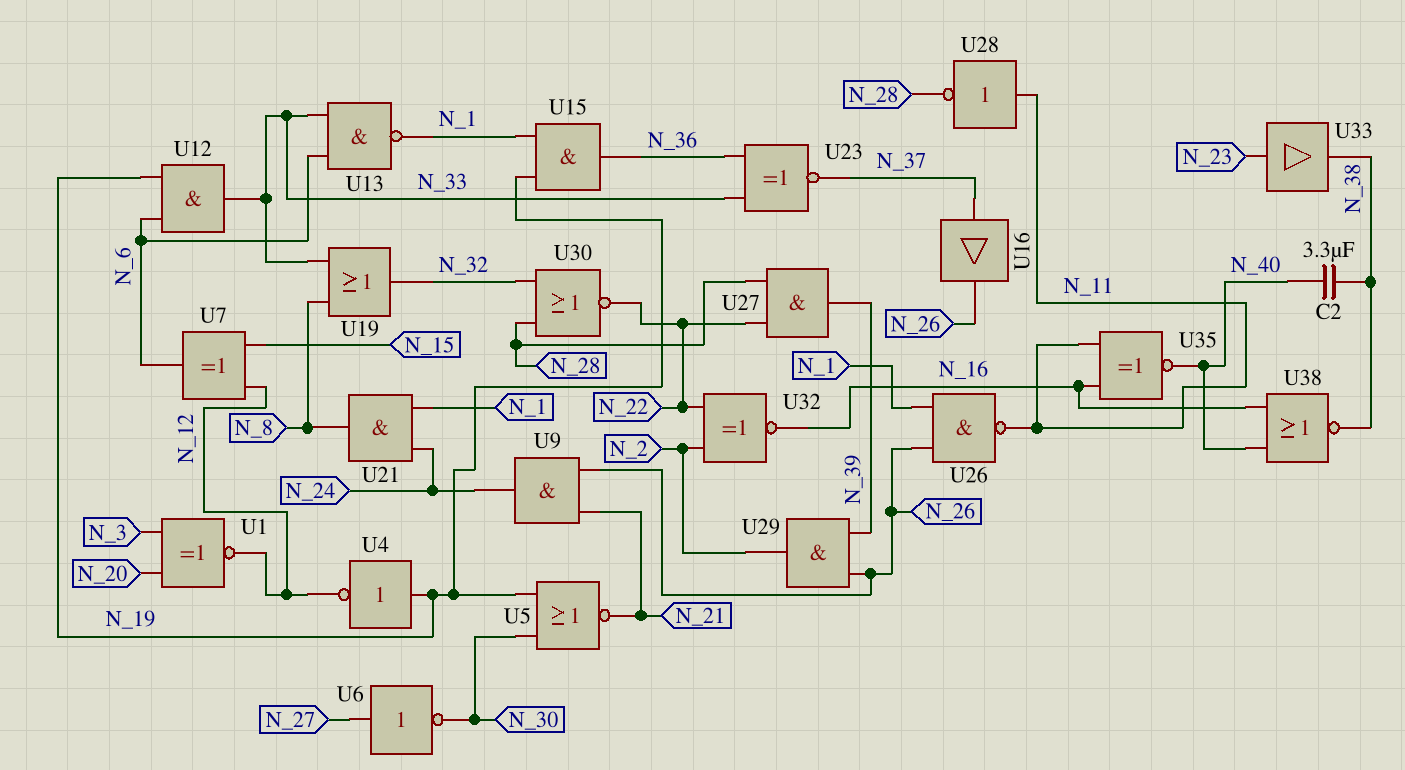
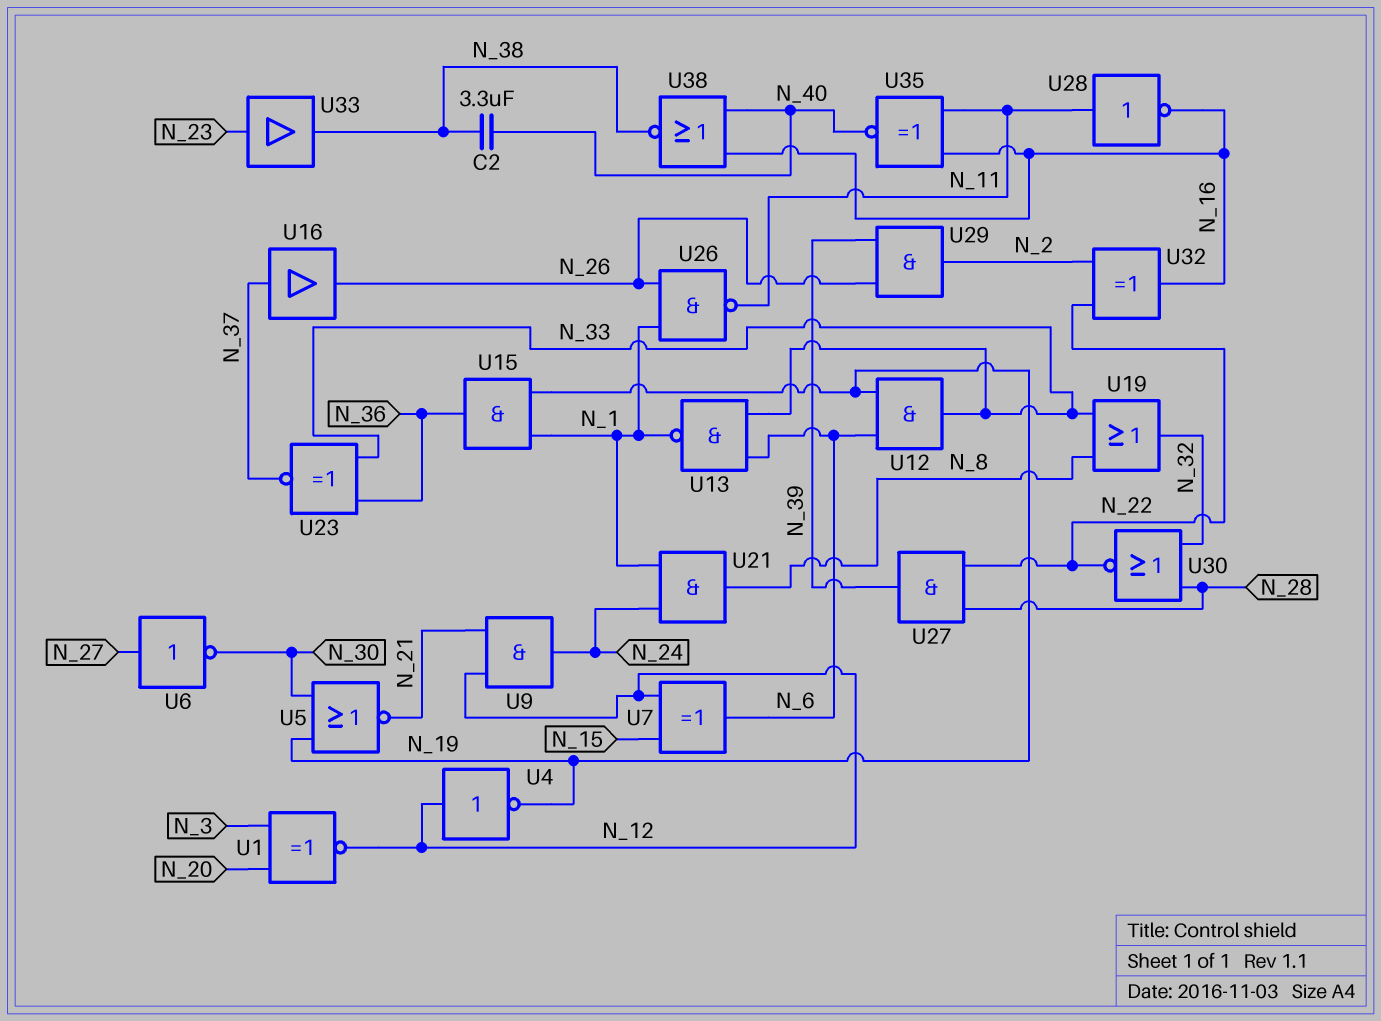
U4: NOT (in N_19, out N_12) -> NOT (in N_12, out N_19)
U9: AND (in N_21, in N_26, out N_24) -> AND (in N_12, in N_21, out N_24)
U28: NOT (in N_11, out N_28) -> NOT (in N_11, out N_16)
U32: XNOR (in N_2, in N_22, out N_16) -> XOR (in N_2, in N_22, out N_16)

